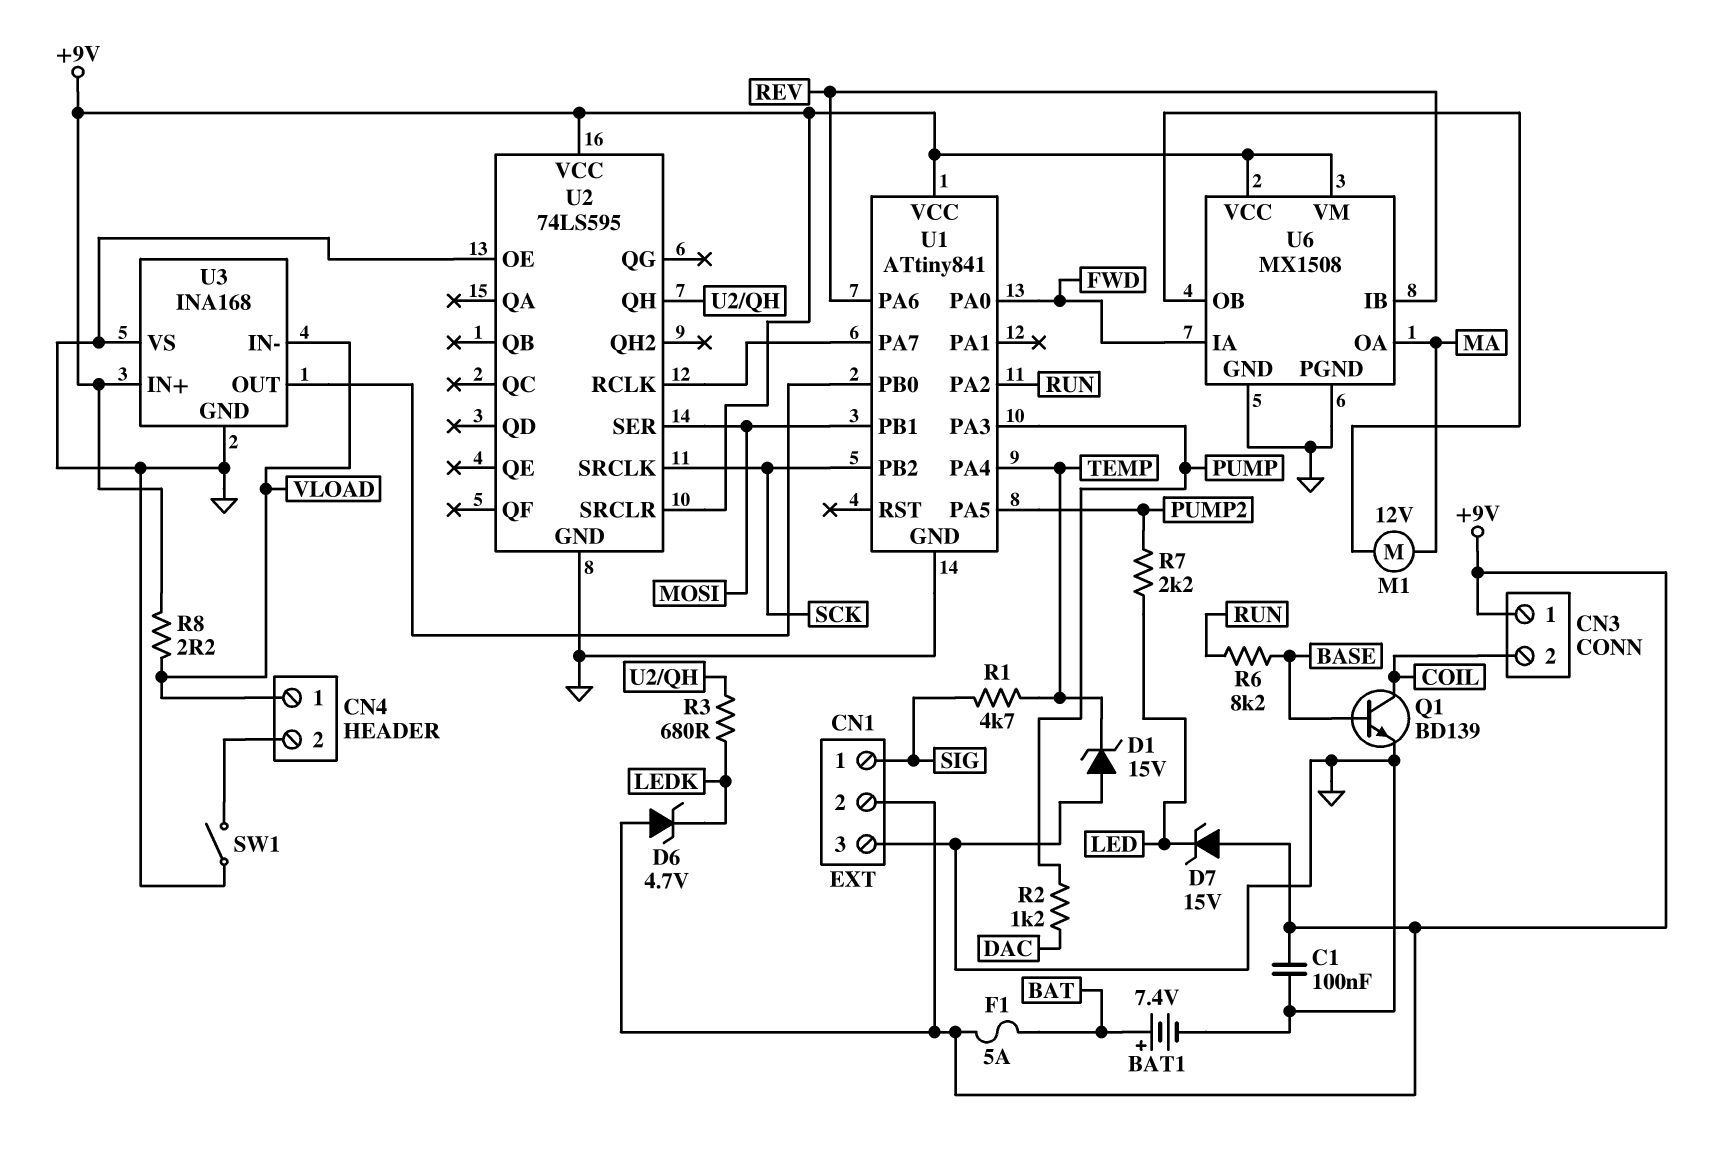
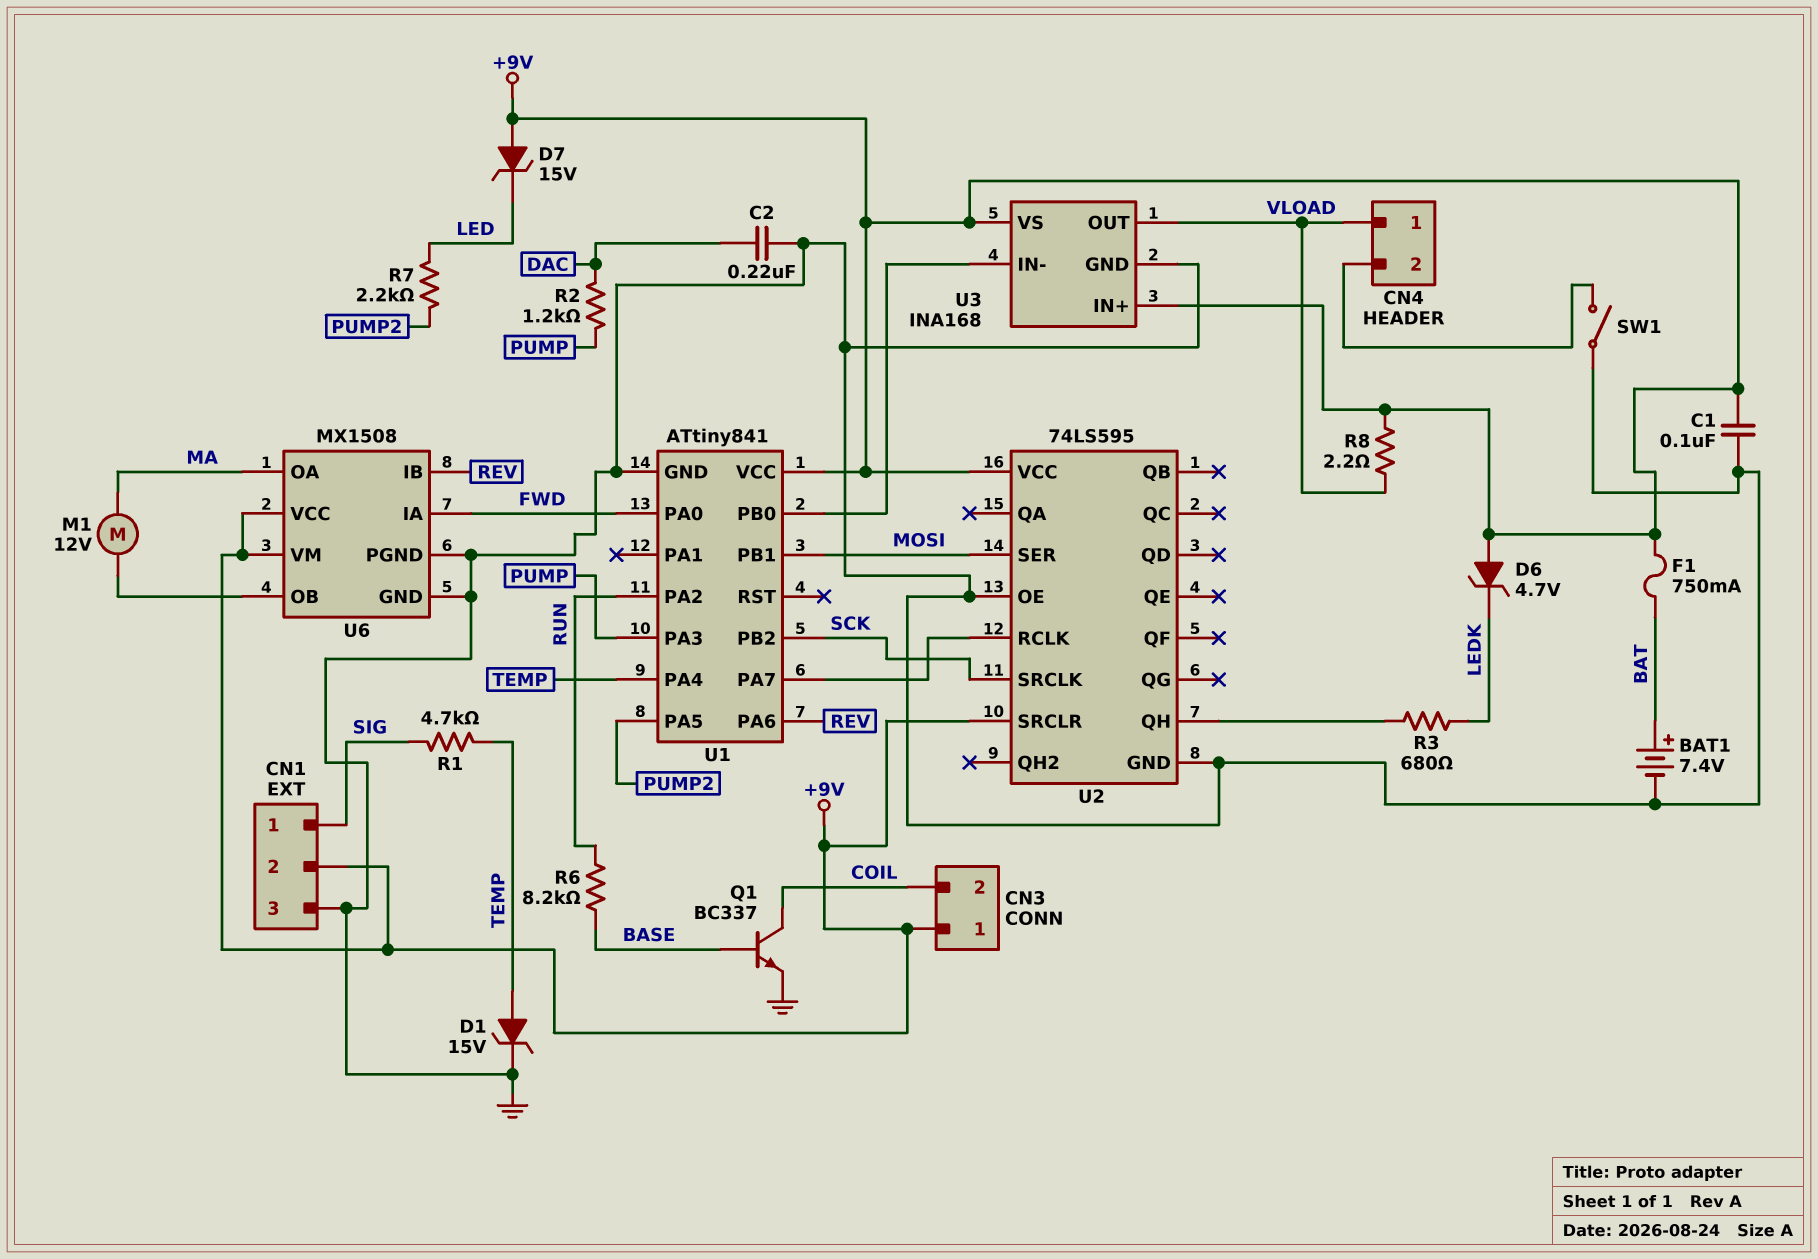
C2: none -> 220nF (DAC, GND)
D1: zener 15V (A GND, K TEMP) -> zener 15V (A TEMP, K GND)
F1: 5A (+9V, BAT) -> 750mA (+9V, BAT)
Q1: NPN BD139 (B BASE, C COIL, E GND) -> NPN BC337 (B BASE, C COIL, E GND)
U3 pin IN-: VLOAD -> U1/PB0
U3 pin OUT: U1/PB0 -> VLOAD
U3 pin VS: GND -> +9V

